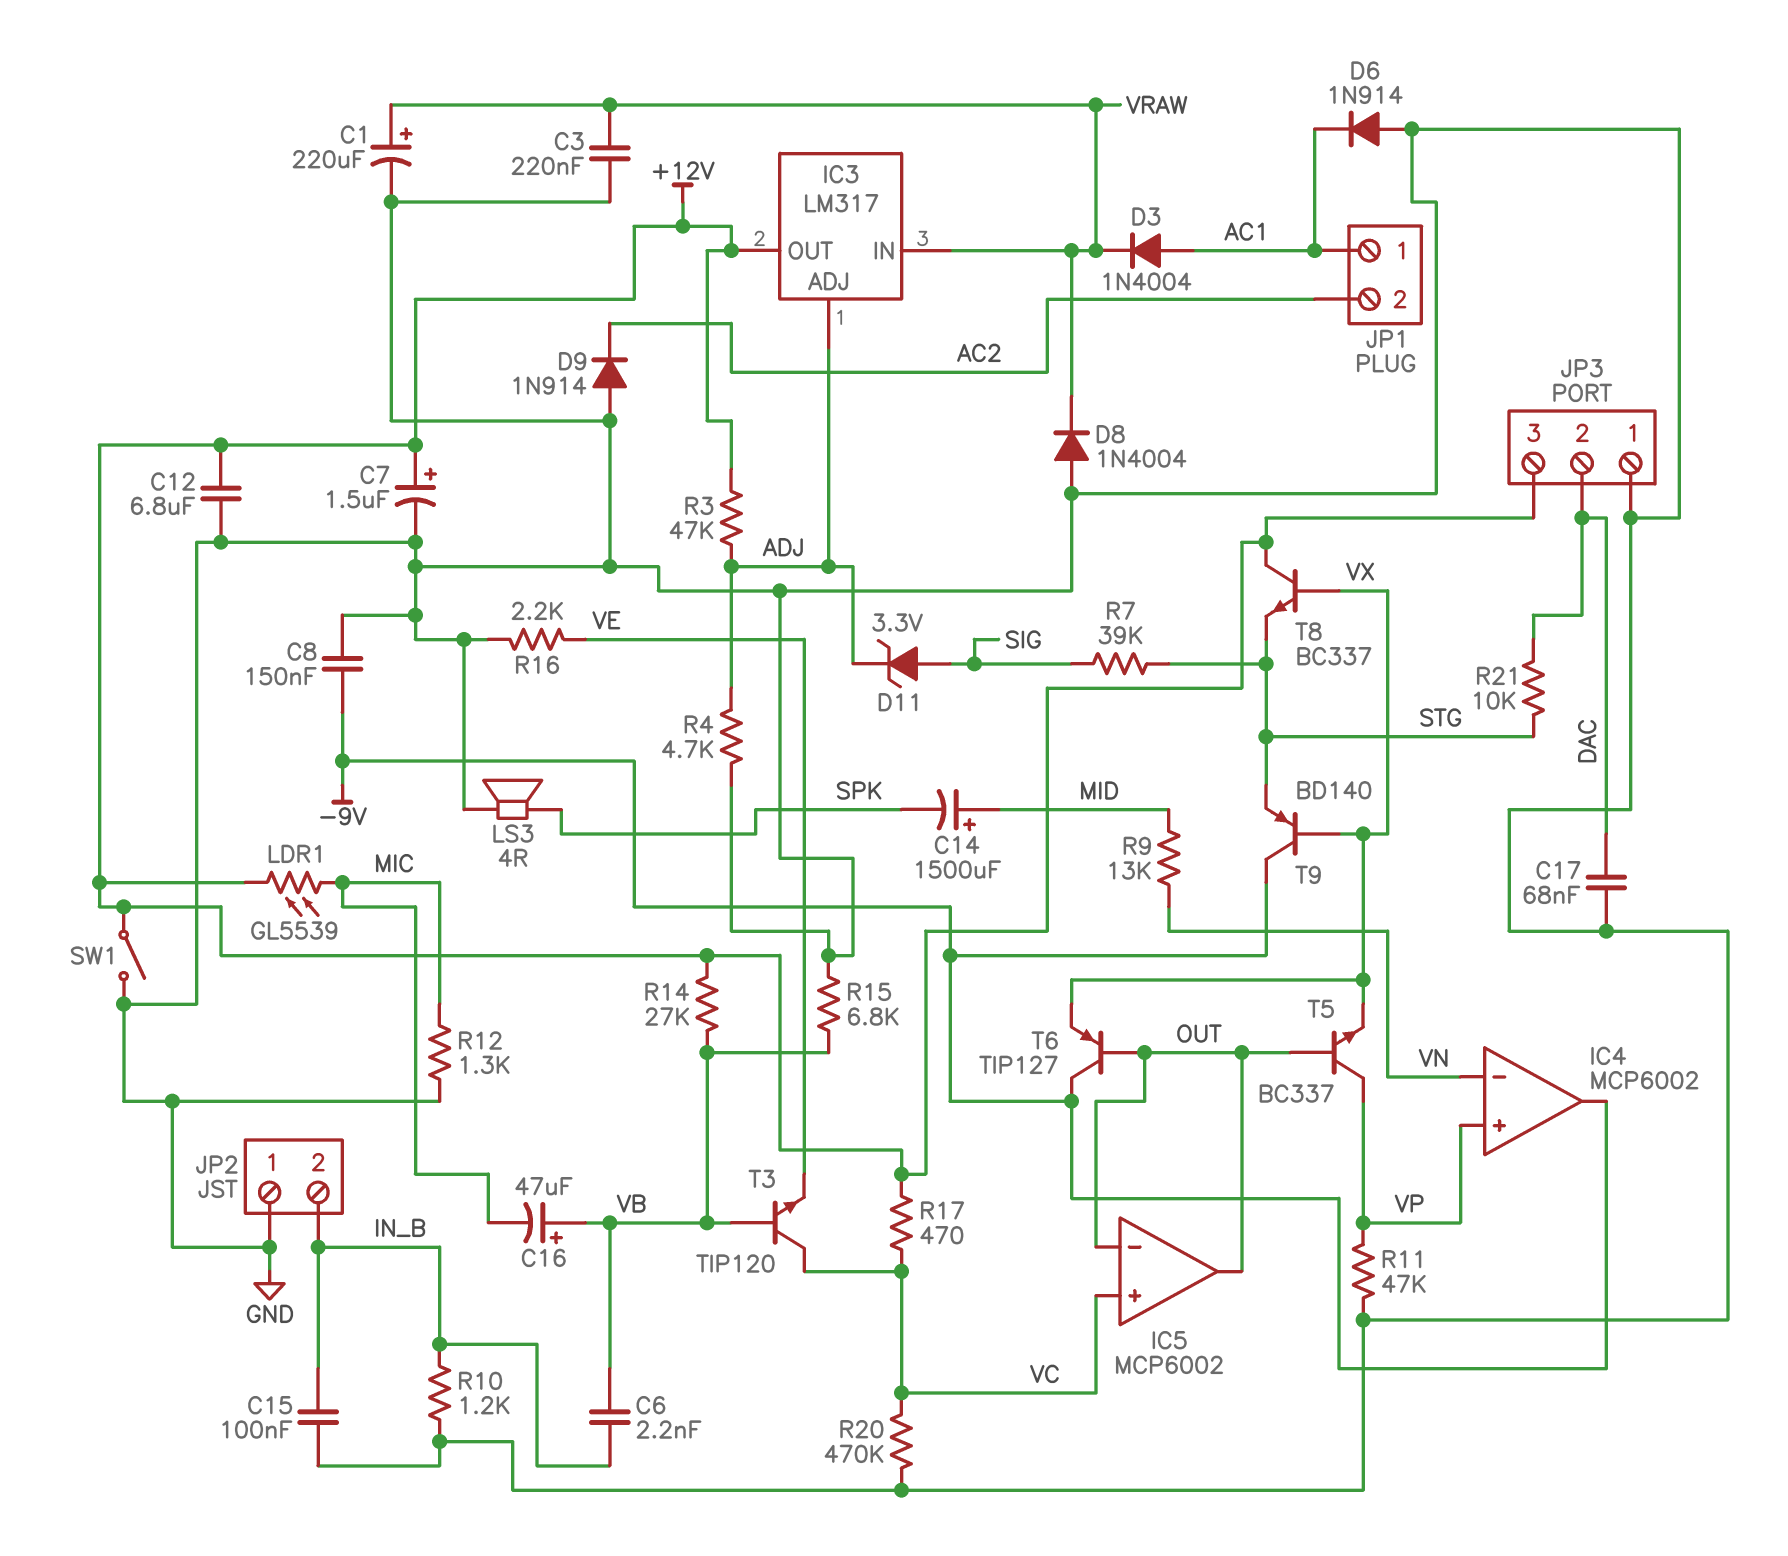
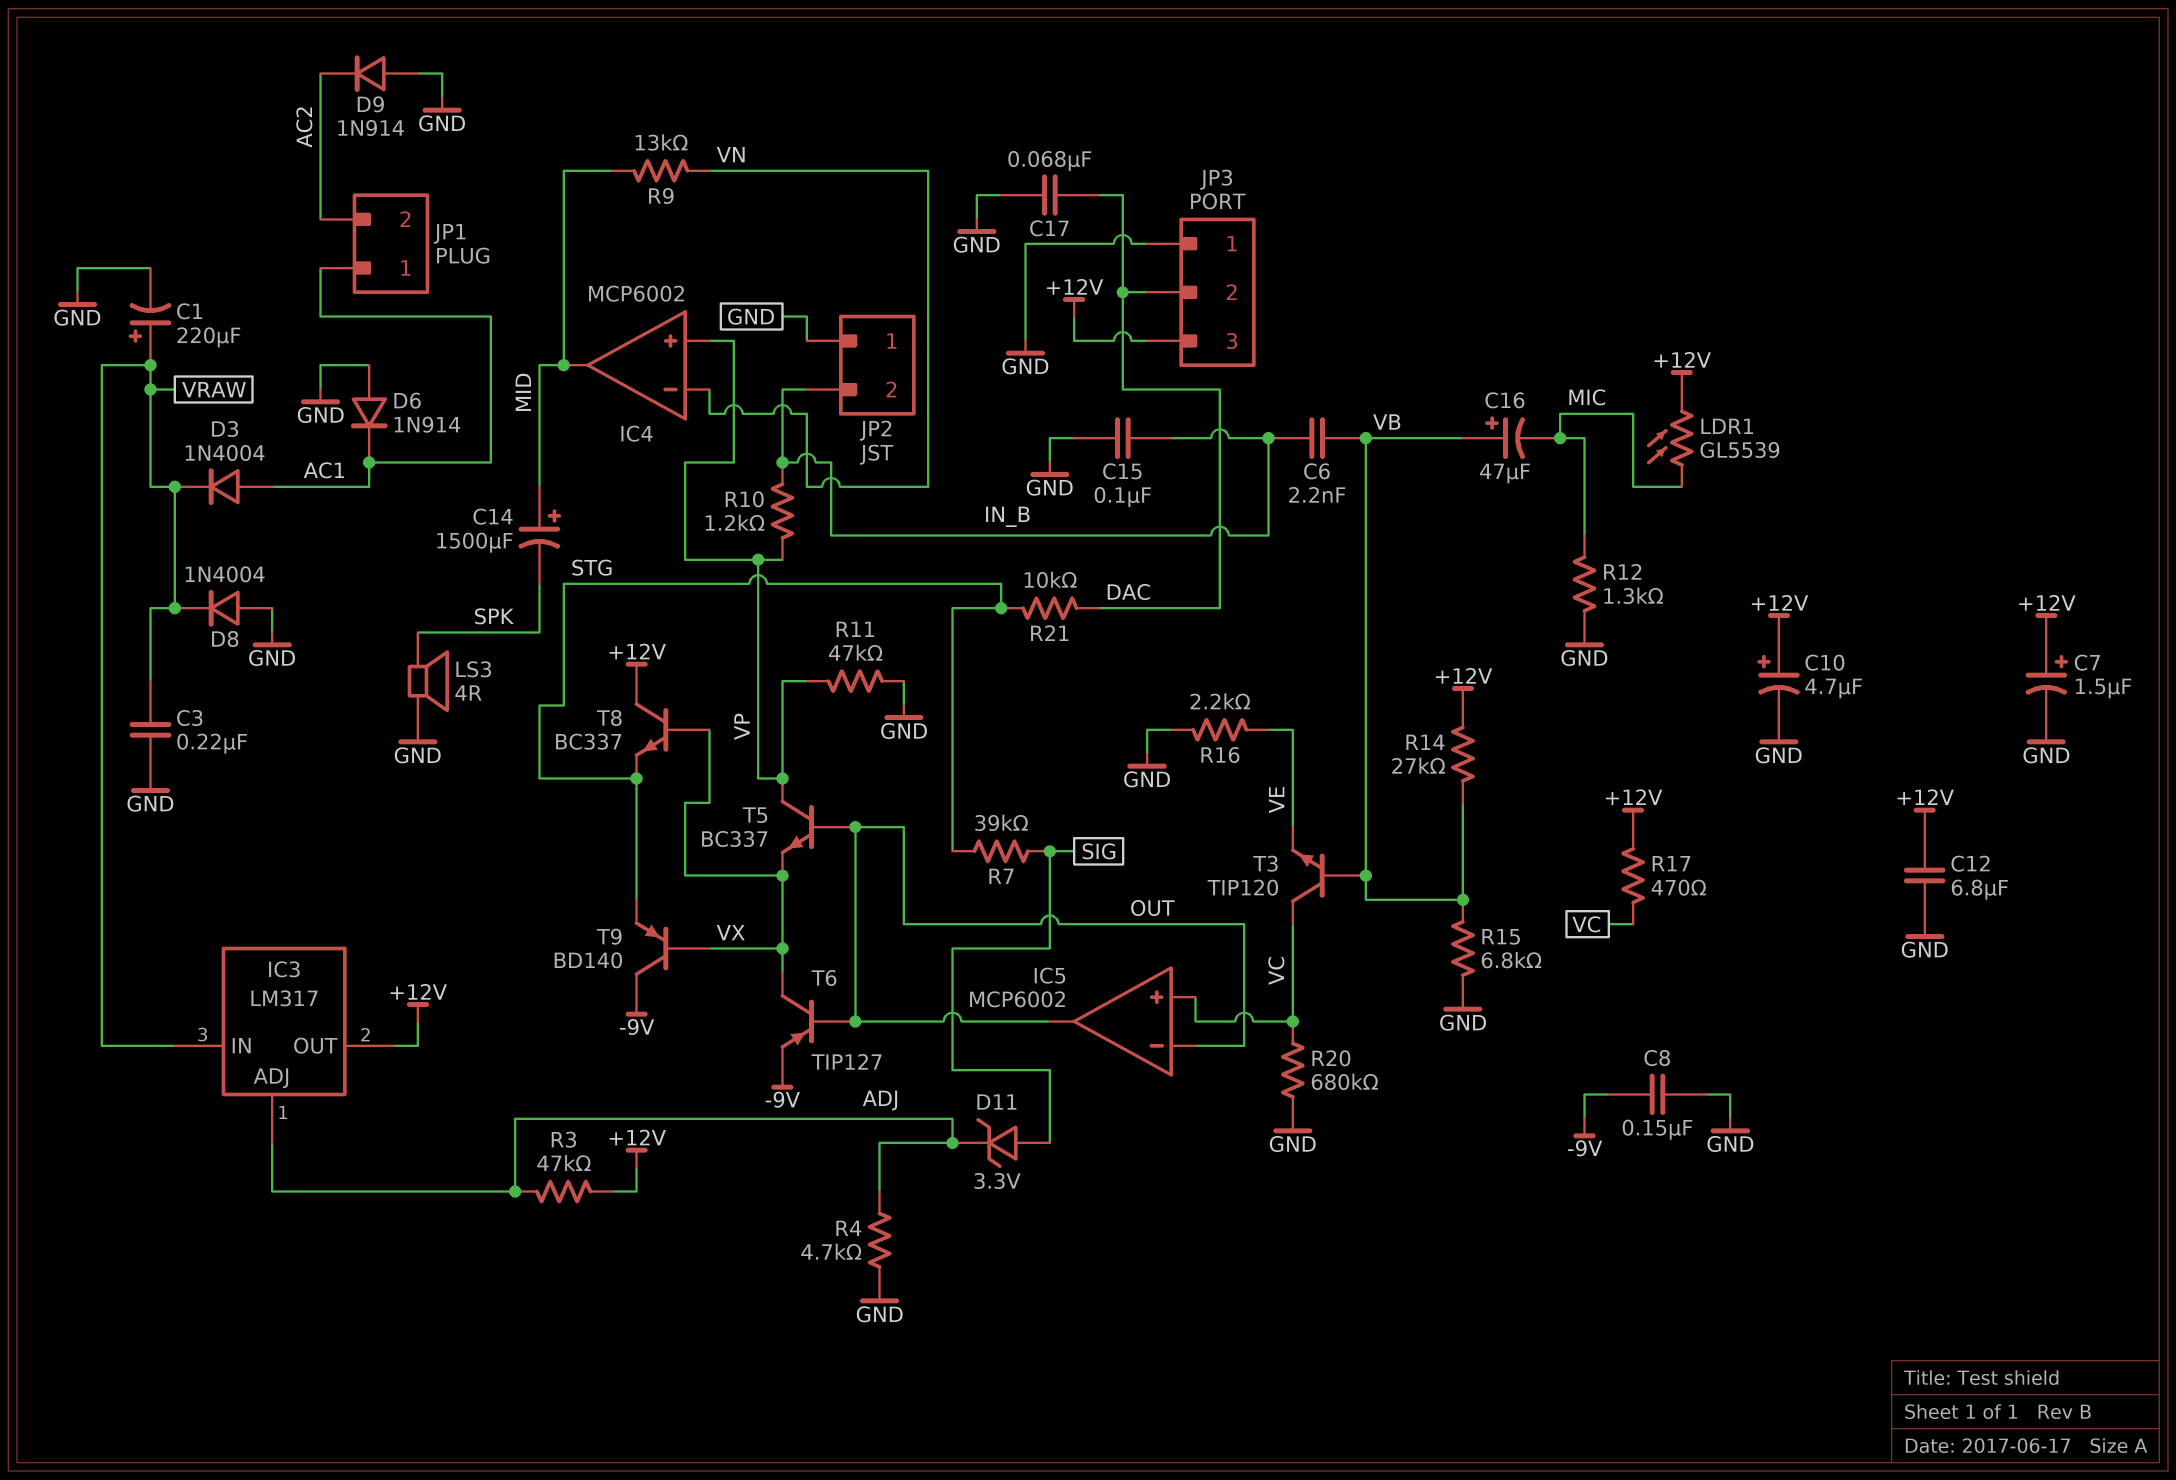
C10: none -> 4.7uF (plus +12V, minus GND)
IC4 pin out: -9V -> MID
R10: 1.2k (GND, IN_B) -> 1.2k (IN_B, VP)
R20: 470k (GND, VC) -> 680k (GND, VC)
SW1: switch (+12V, GND) -> none
T6: PNP TIP127 (B OUT, C -9V, E VX) -> PNP TIP127 (B OUT, C VX, E -9V)

